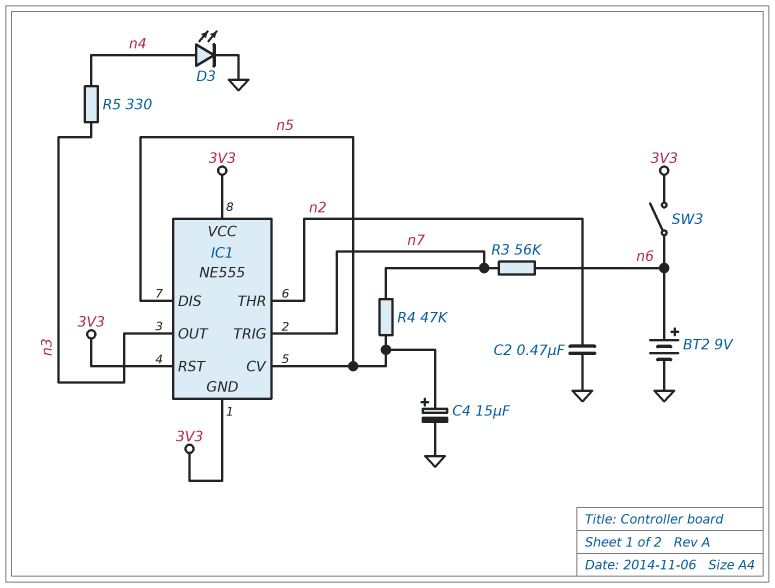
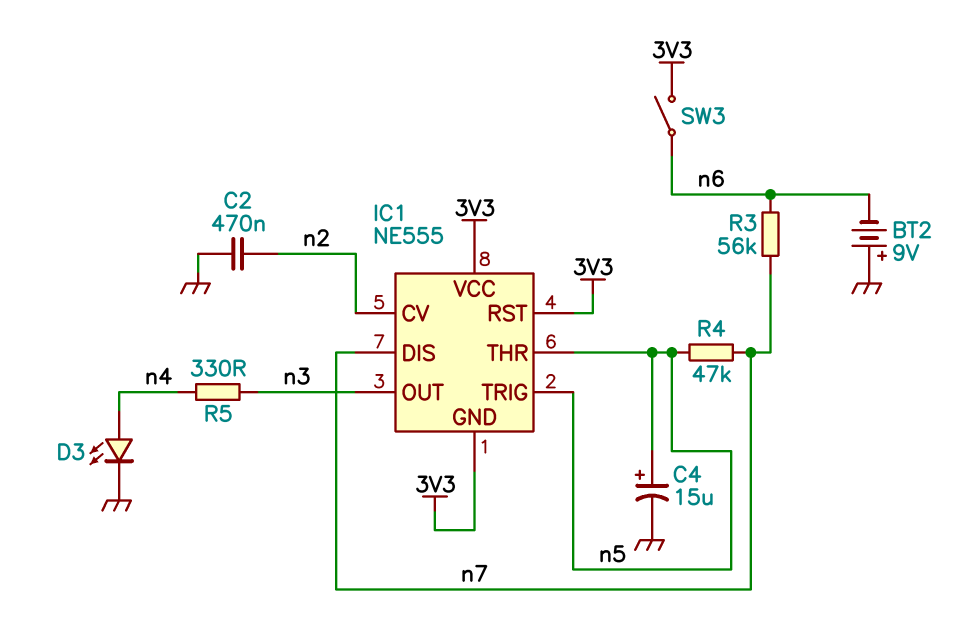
BT2: 9V (plus n6, minus GND) -> 9V (plus GND, minus n6)
IC1 pin CV: n5 -> n2
IC1 pin DIS: n5 -> n7
IC1 pin THR: n2 -> n5
IC1 pin TRIG: n7 -> n5

